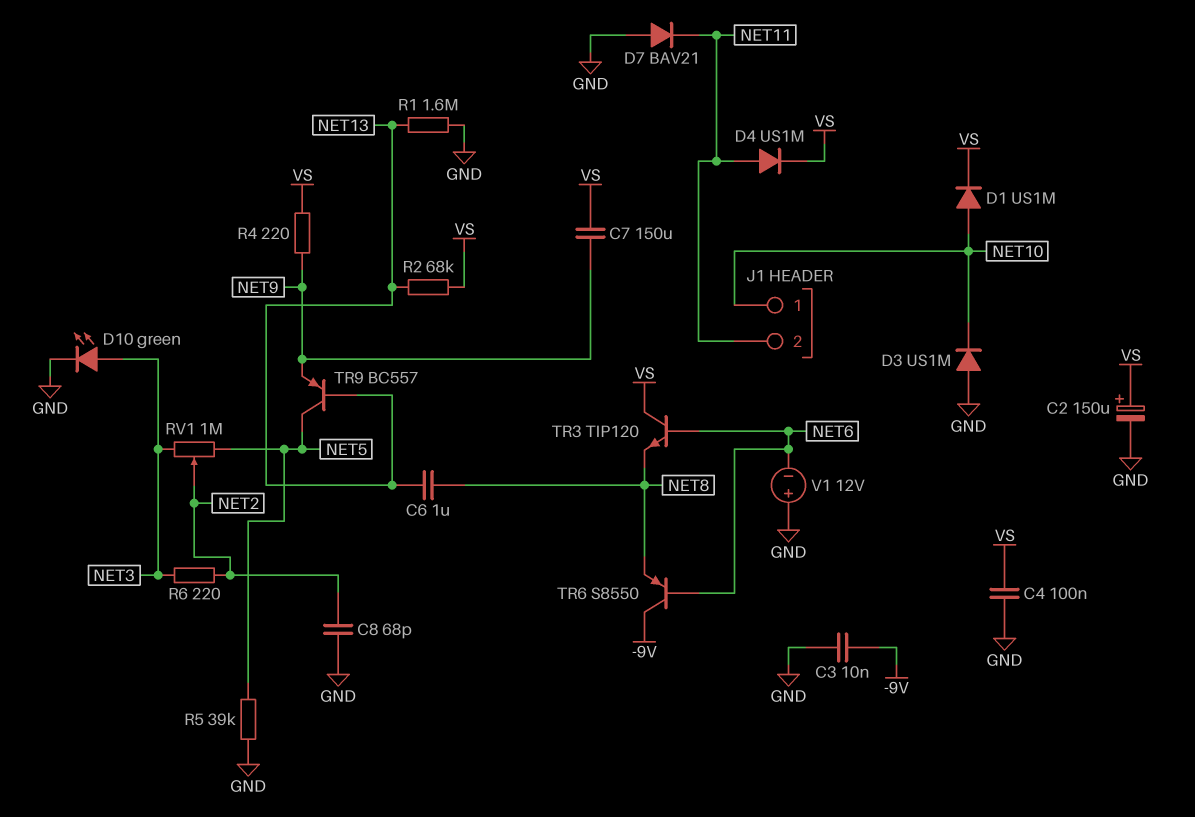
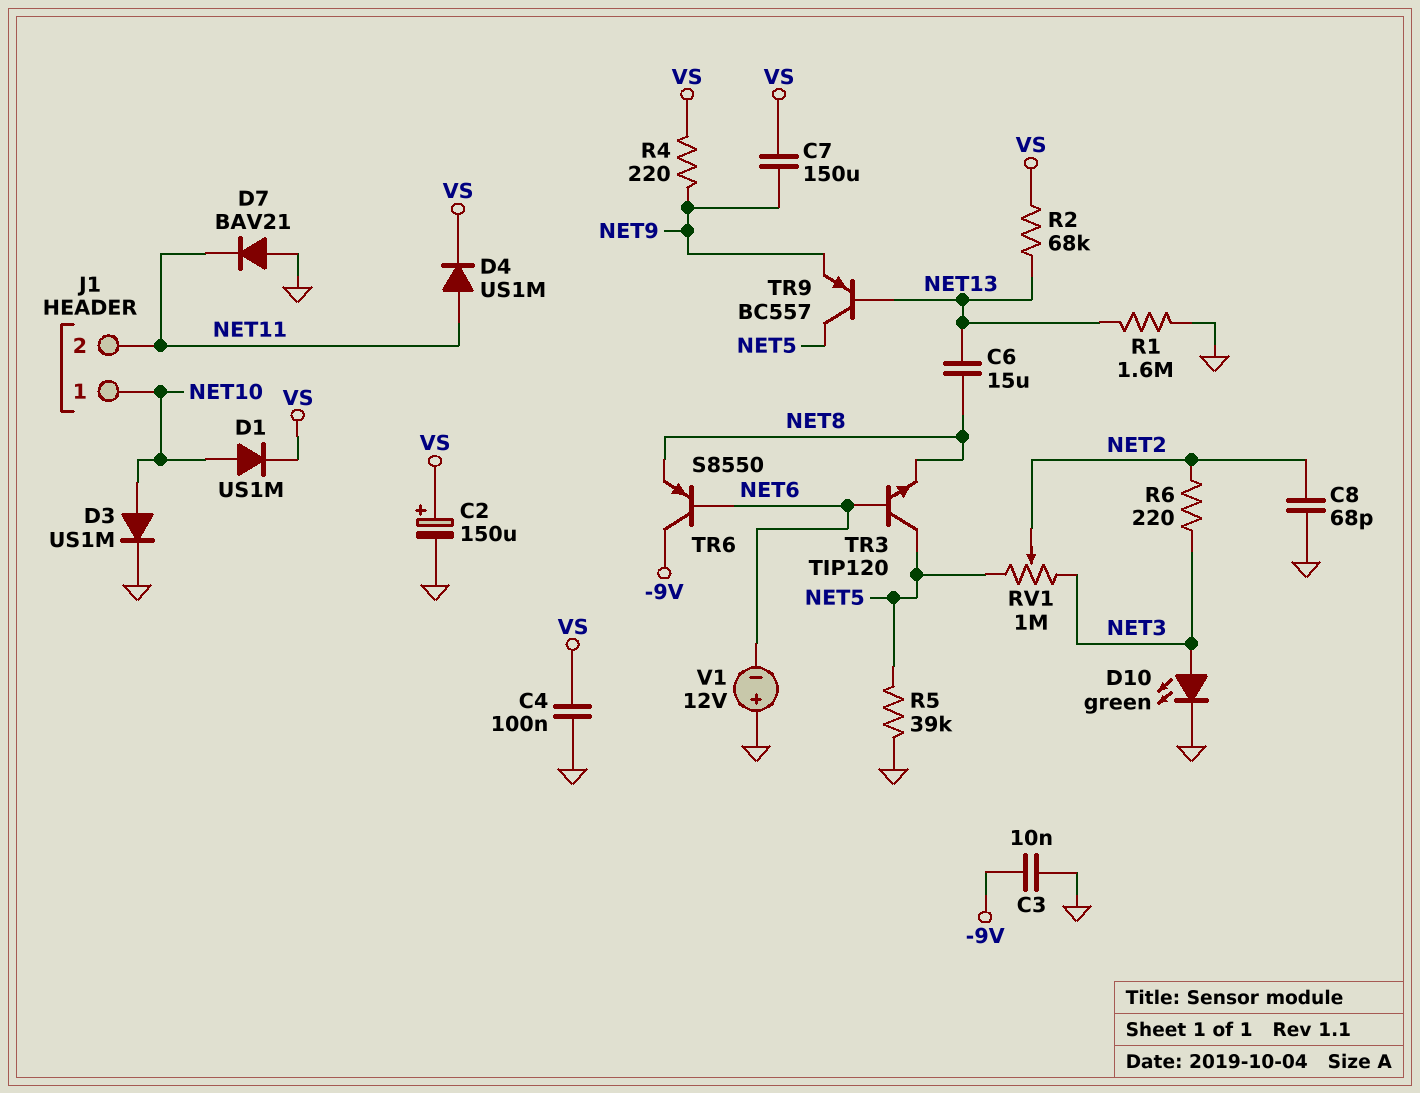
C6: 1uF (NET8, NET13) -> 15uF (NET8, NET13)
D3: diode US1M (A GND, K NET10) -> diode US1M (A NET10, K GND)
TR3: NPN TIP120 (B NET6, C VS, E NET8) -> NPN TIP120 (B NET6, C NET5, E NET8)

